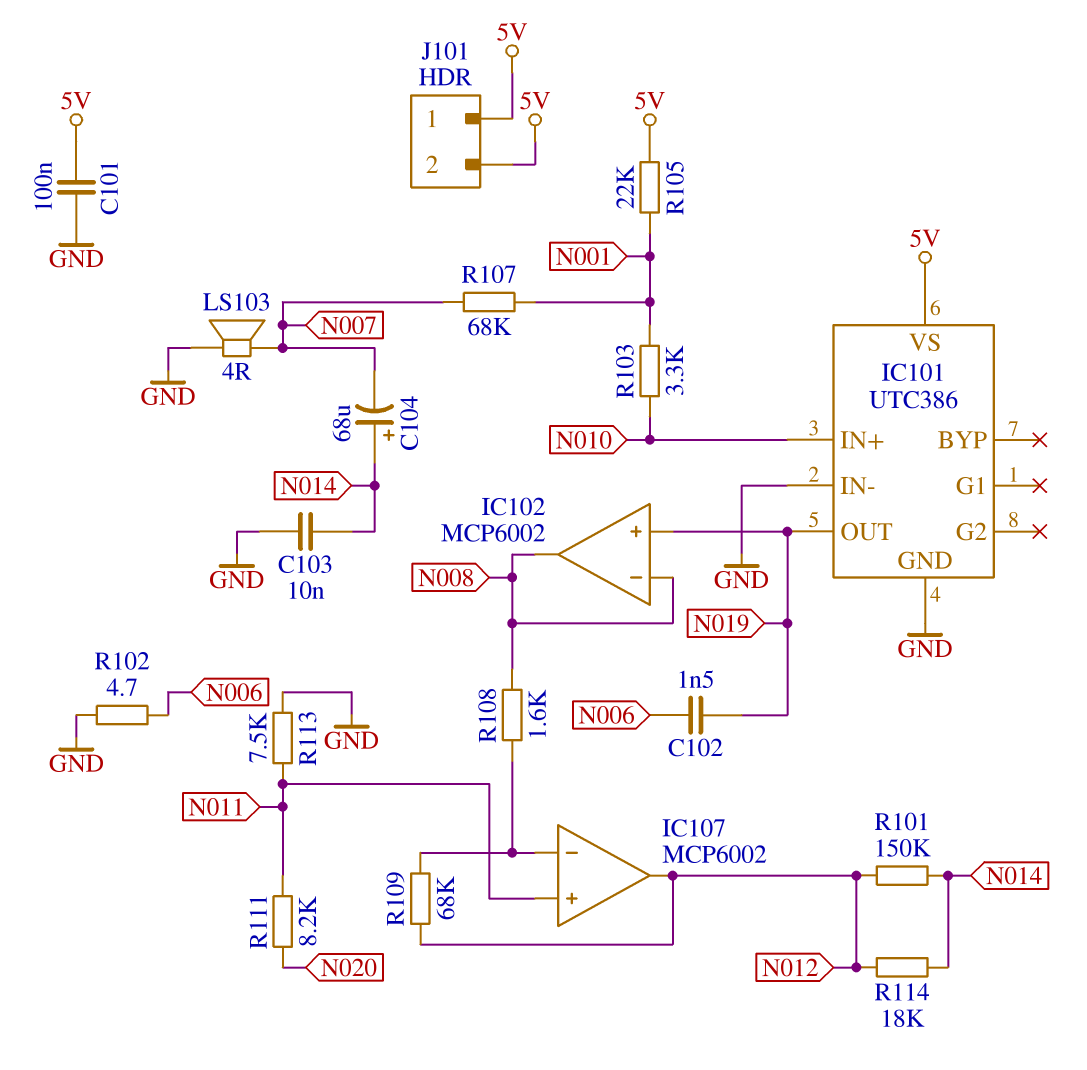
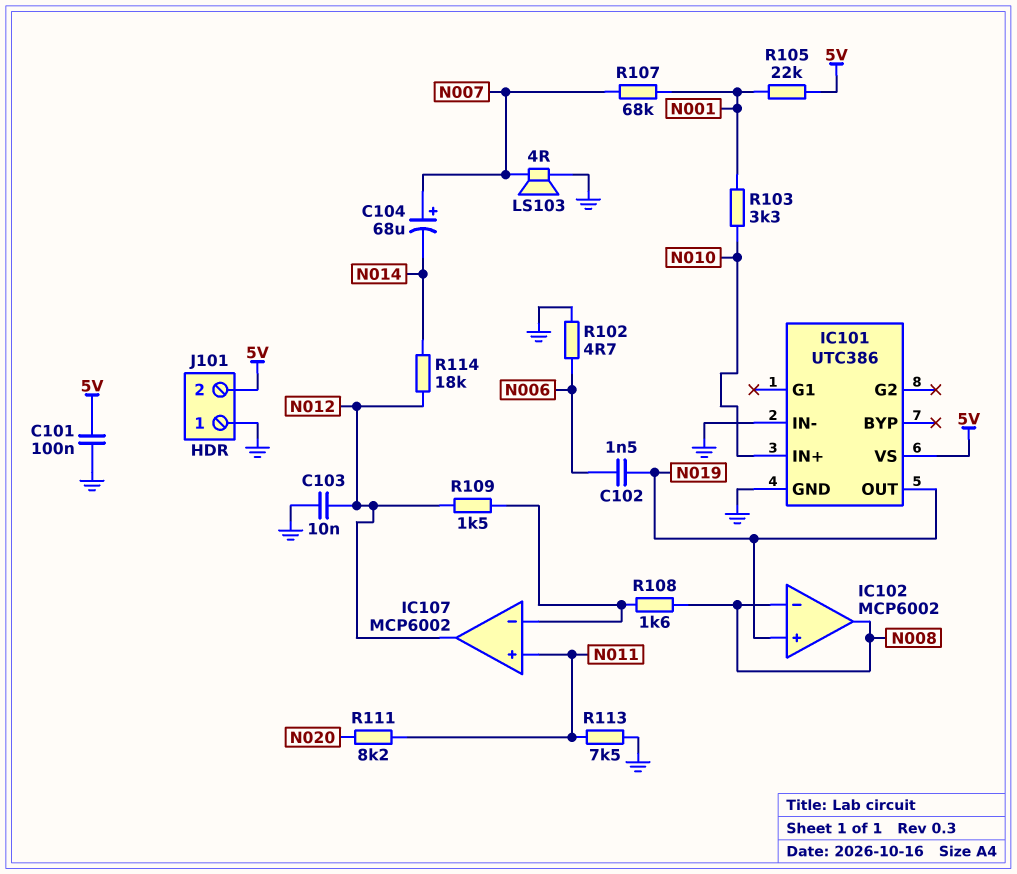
C103: 10nF (GND, N014) -> 10nF (GND, N012)
C104: 68uF (plus N014, minus N007) -> 68uF (plus N007, minus N014)
J101 pin 1: 5V -> GND
R101: 150k (N012, N014) -> none
R109: 68k (IC107/in-, N012) -> 1.5k (IC107/in-, N012)

